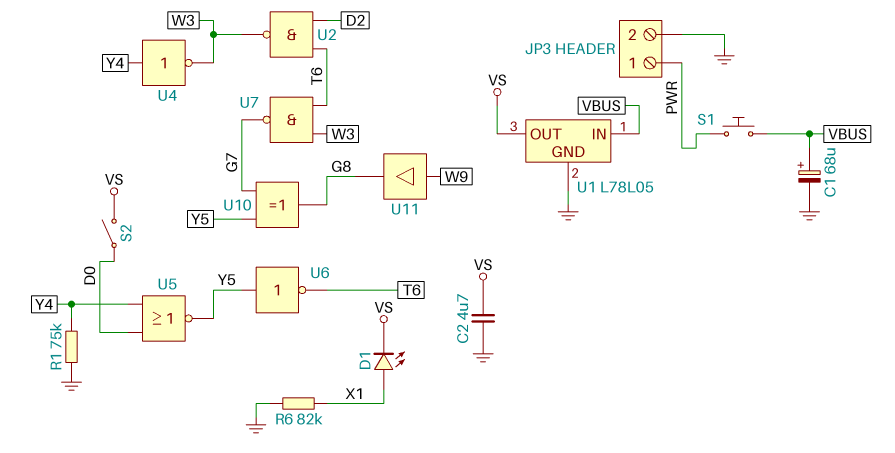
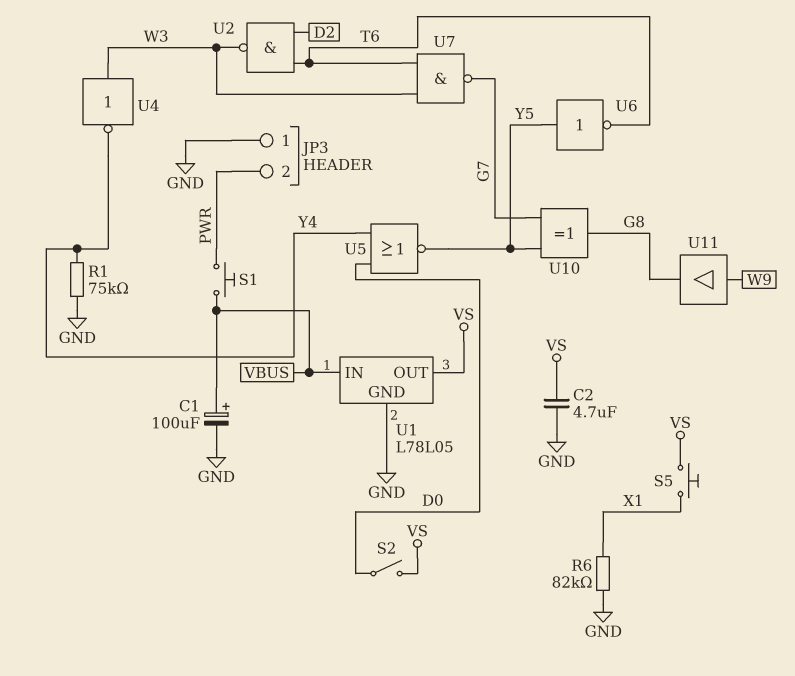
C1: 68uF (plus VBUS, minus GND) -> 100uF (plus VBUS, minus GND)
D1: LED (A X1, K VS) -> none
JP3 pin 1: PWR -> GND
JP3 pin 2: GND -> PWR
S5: none -> button (VS, X1)
U4: NOT (in Y4, out W3) -> NOT (in W3, out Y4)

